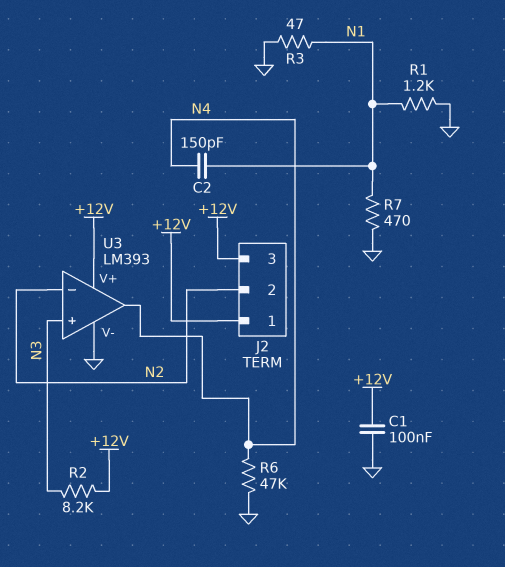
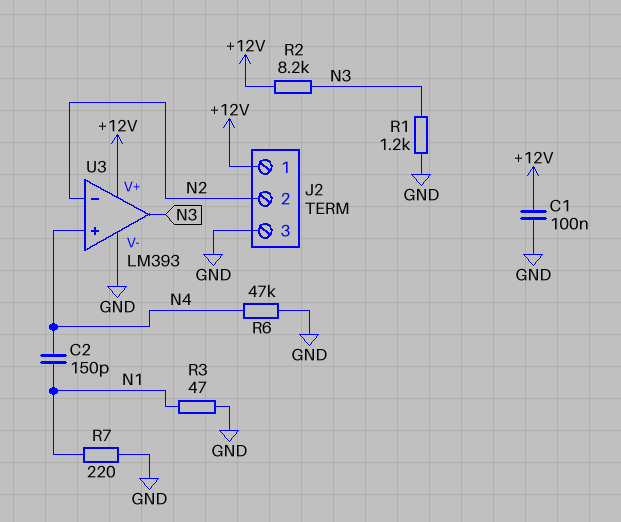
J2 pin 3: +12V -> GND
R1: 1.2k (GND, N1) -> 1.2k (GND, N3)
R7: 470 (GND, N1) -> 220 (GND, N1)
U3 pin in+: N3 -> N4
U3 pin out: N4 -> N3

